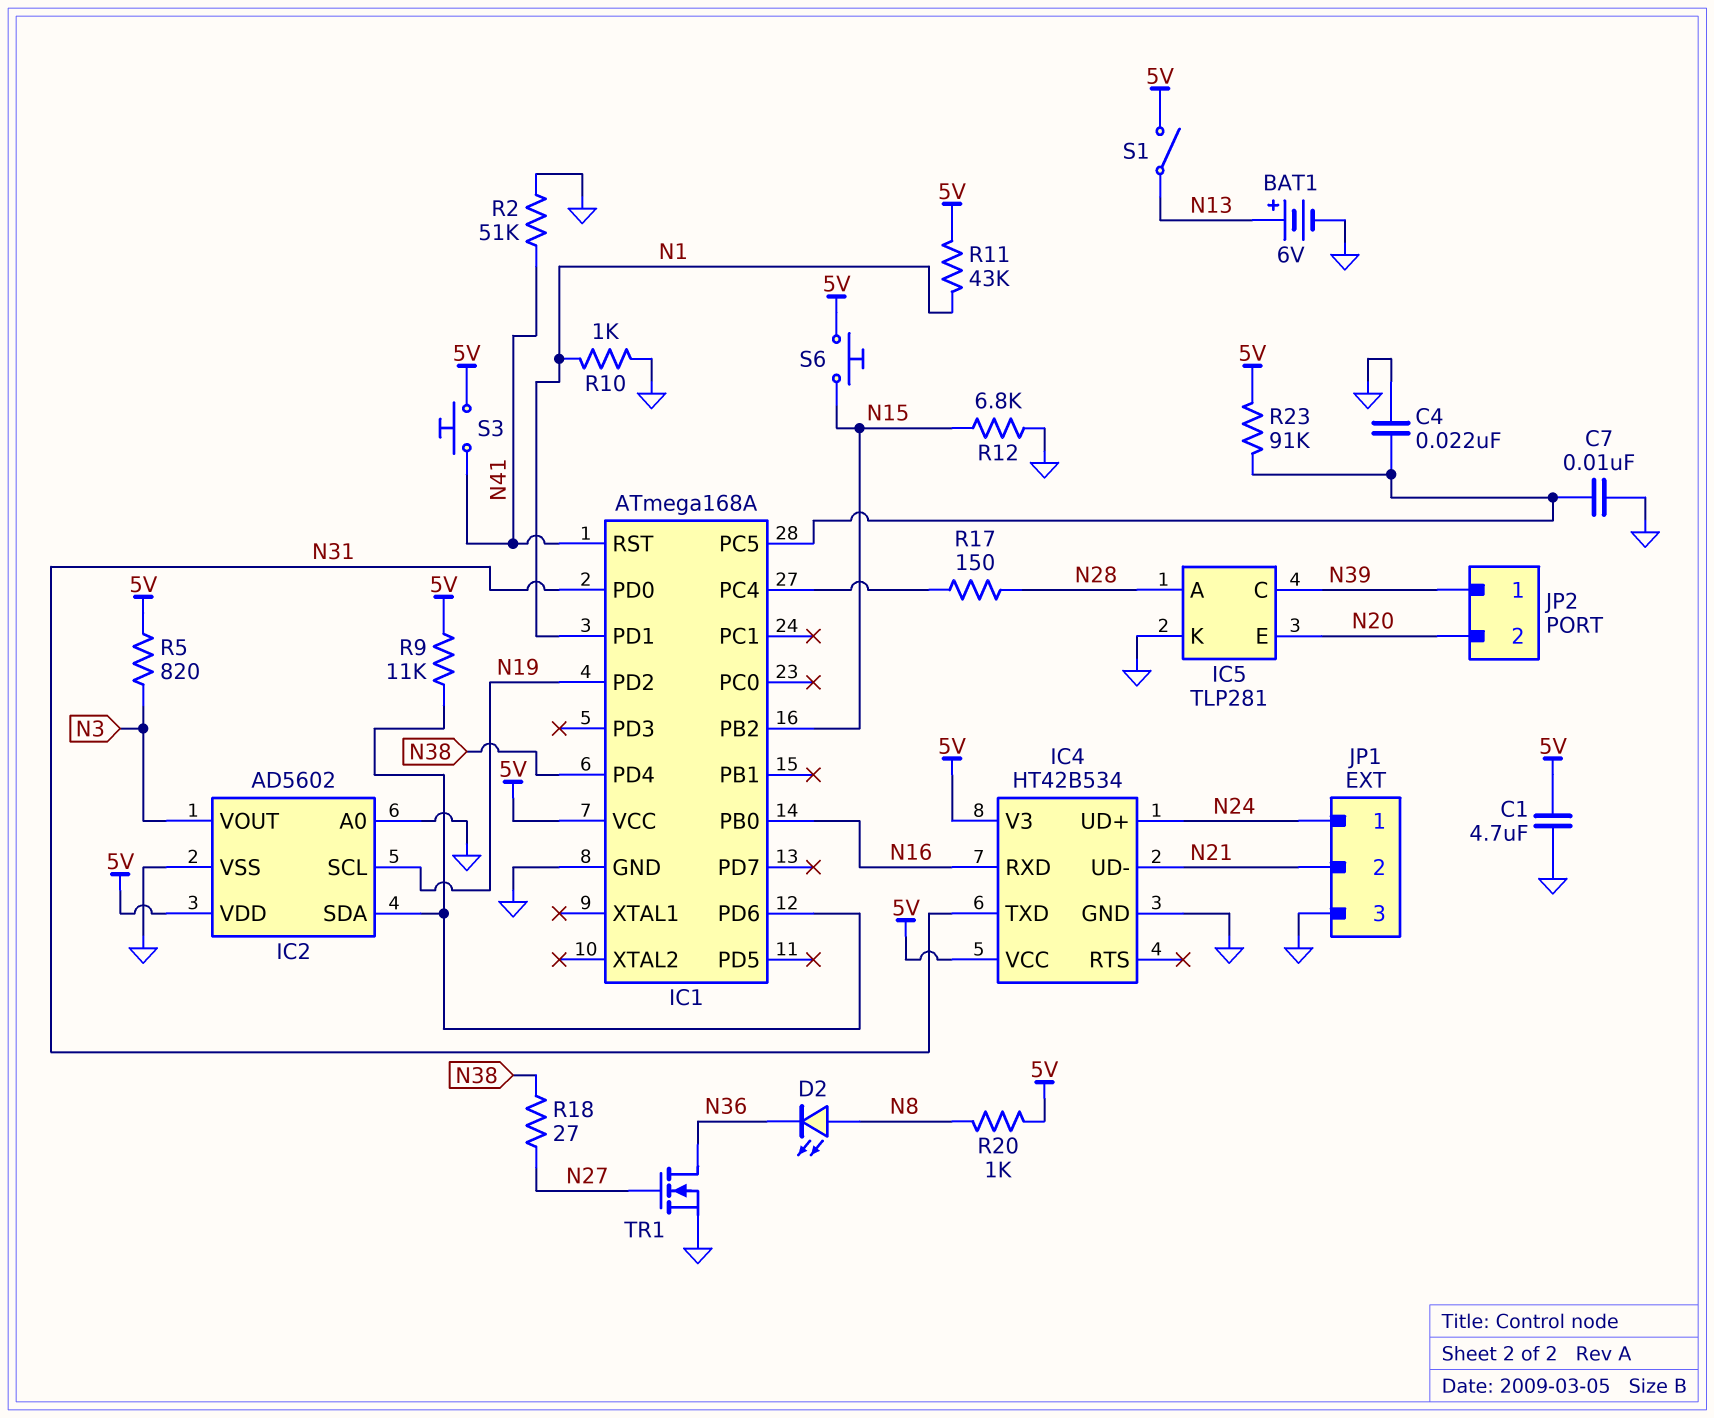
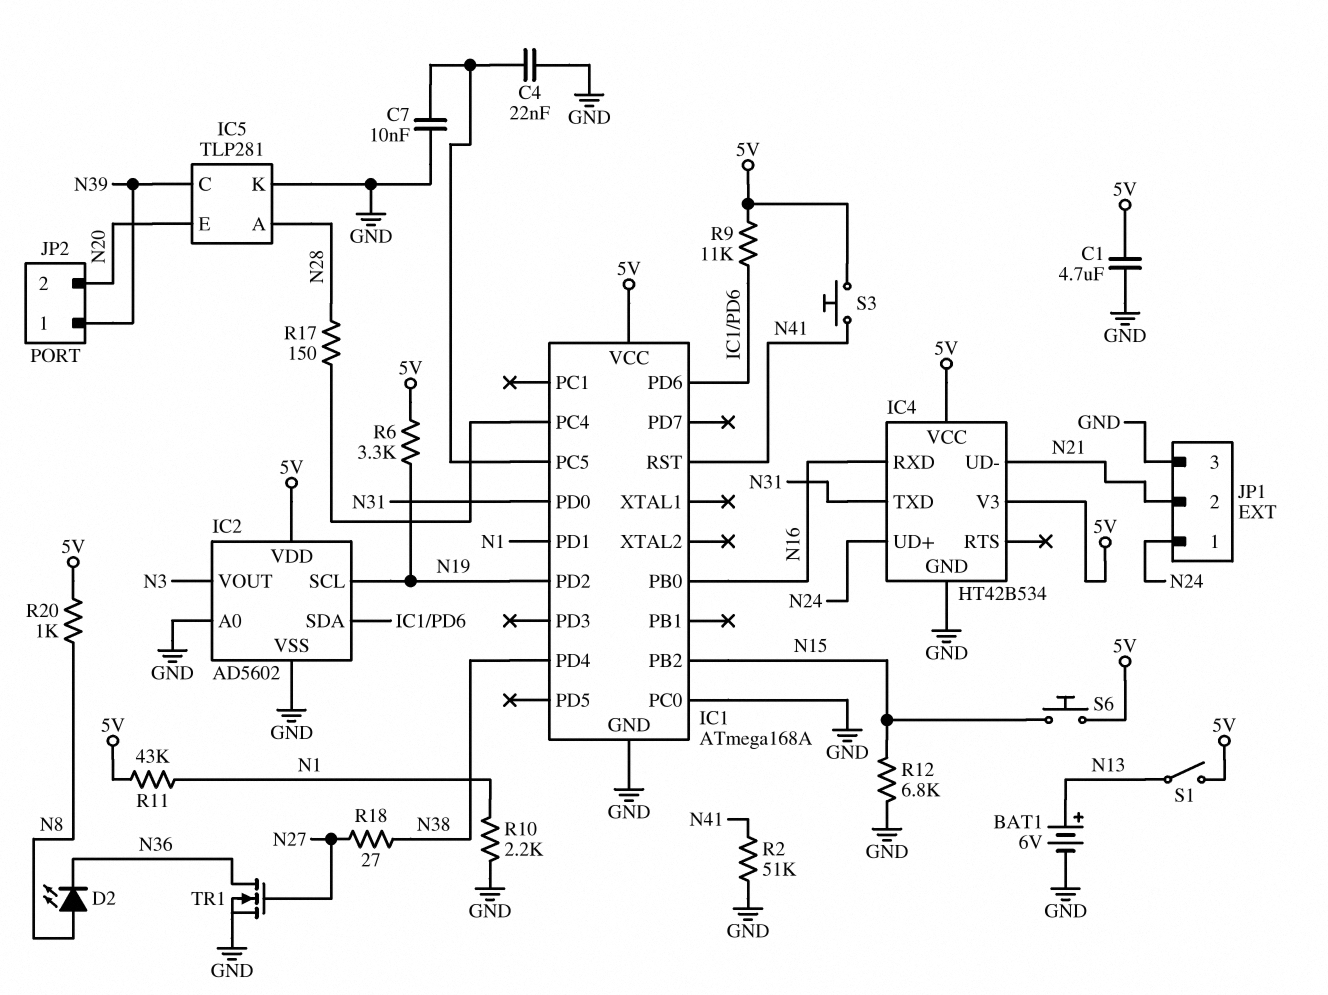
IC1 pin PC0: none -> GND
R5: 820 (5V, N3) -> none
R6: none -> 3.3k (5V, N19)
R10: 1k (GND, N1) -> 2.2k (GND, N1)
R23: 91k (5V, IC1/PC5) -> none

